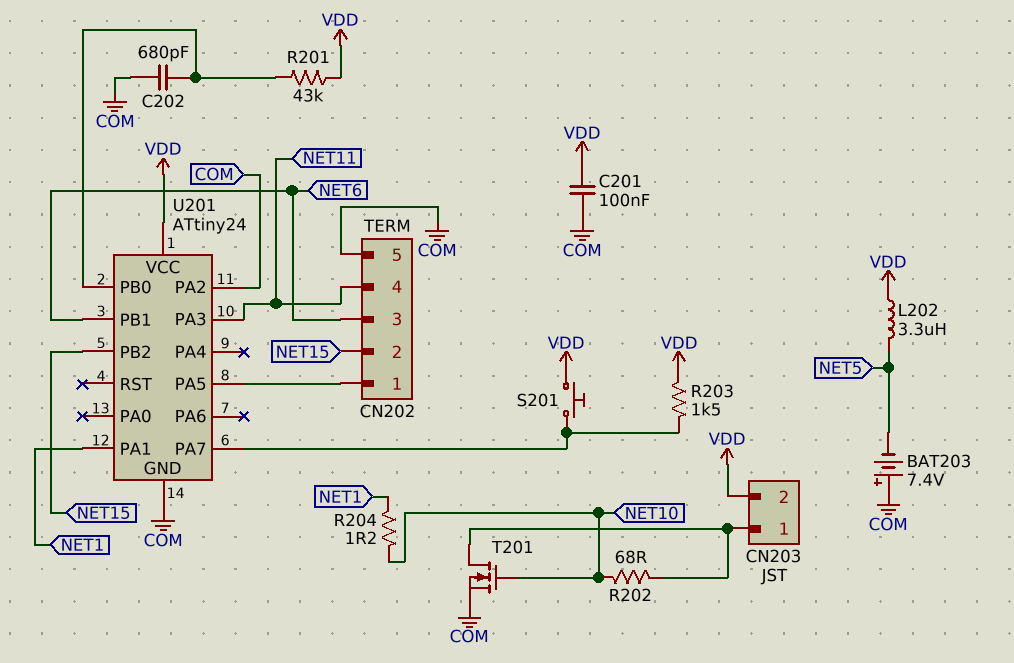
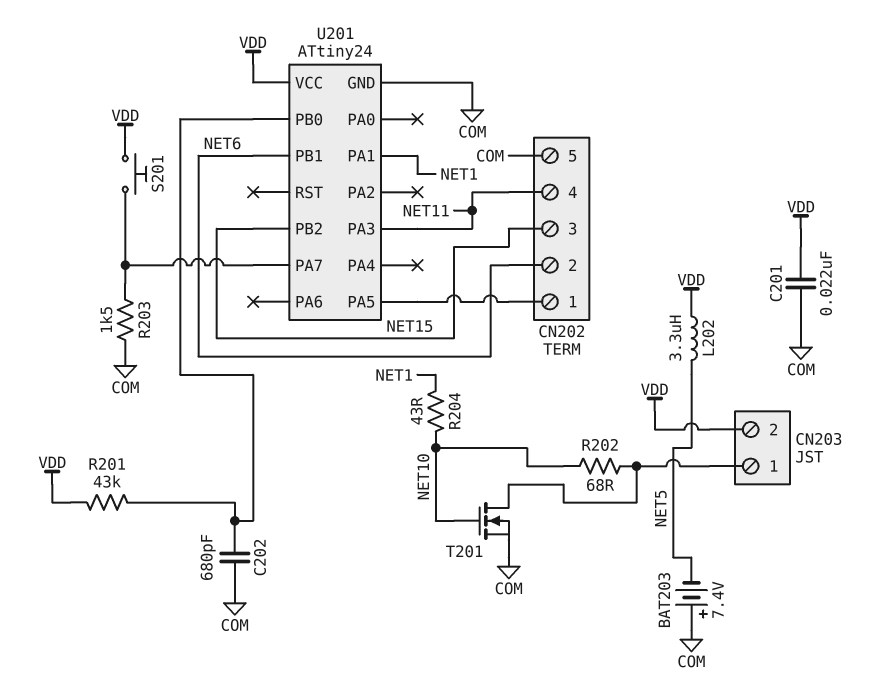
C201: 100nF (COM, VDD) -> 22nF (COM, VDD)
CN202 pin 2: NET15 -> NET6
CN202 pin 3: NET6 -> NET15
R203: 1.5k (U201/PA7, VDD) -> 1.5k (COM, U201/PA7)
R204: 1.2 (NET1, NET10) -> 43 (NET1, NET10)
U201 pin PA2: COM -> none

